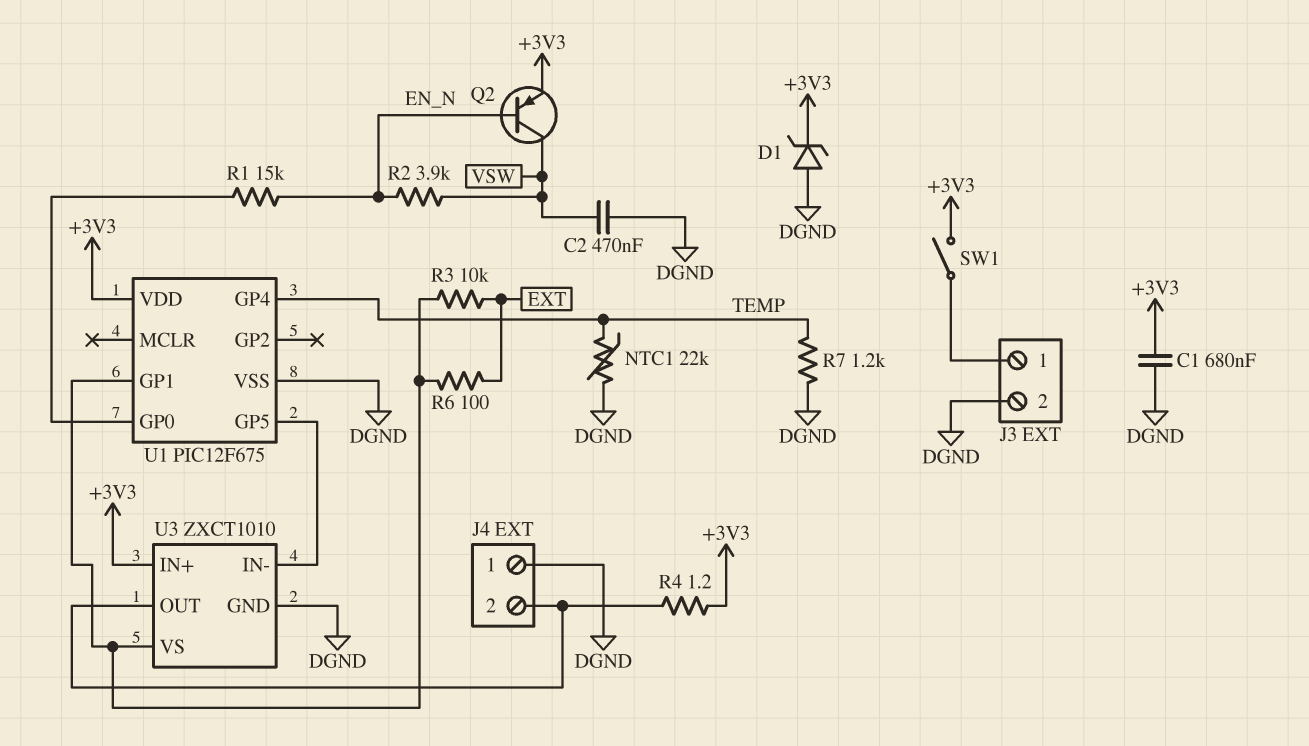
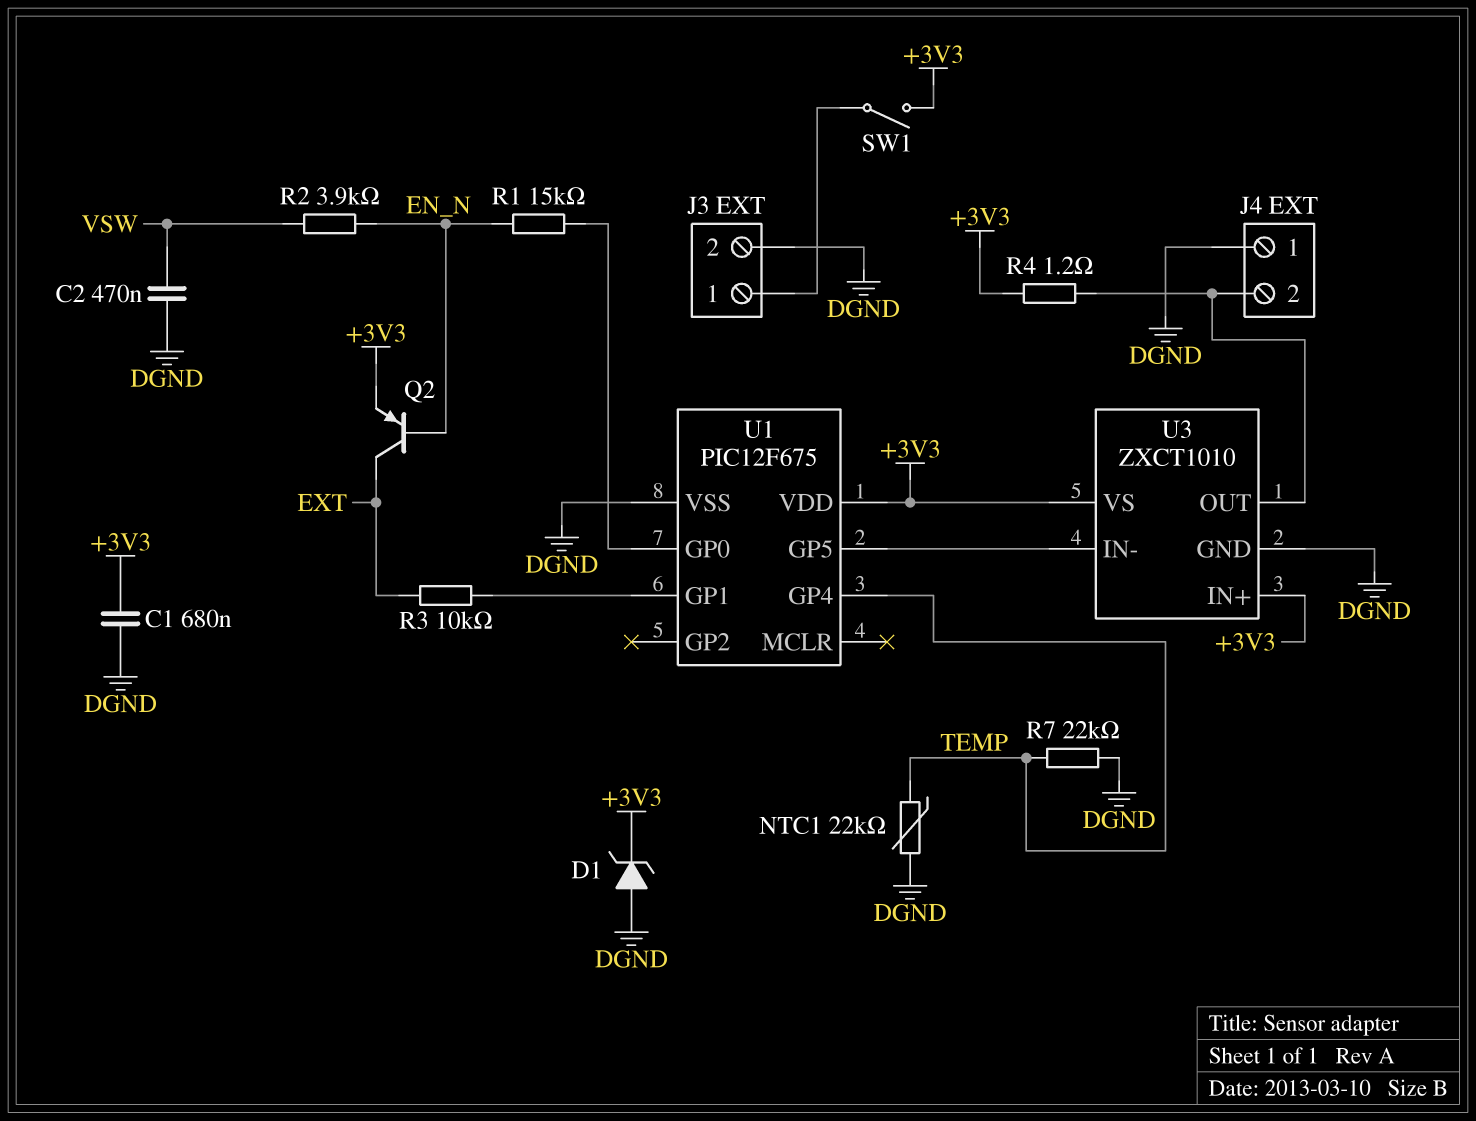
Q2: PNP (B EN_N, C VSW, E +3V3) -> PNP (B EN_N, C EXT, E +3V3)
R6: 100 (EXT, U1/GP1) -> none
R7: 1.2k (DGND, TEMP) -> 22k (DGND, TEMP)
U3 pin VS: U1/GP1 -> +3V3

